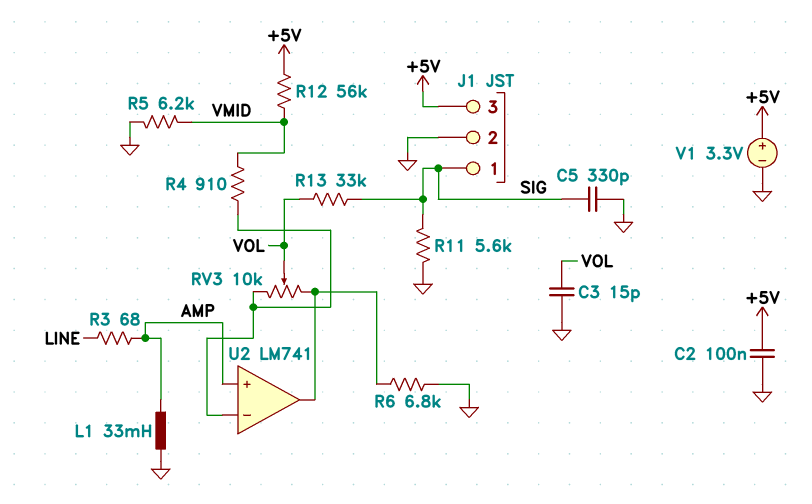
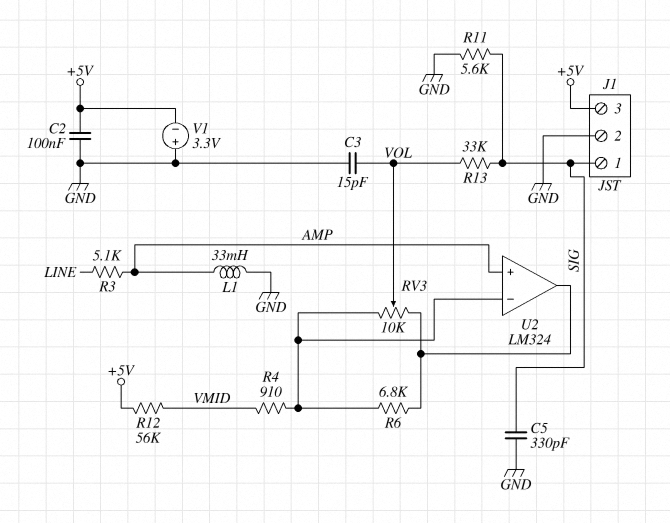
R3: 68 (AMP, LINE) -> 5.1k (AMP, LINE)
R5: 6.2k (GND, VMID) -> none
R6: 6.8k (GND, U2/out) -> 6.8k (U2/in-, U2/out)
U2: LM741 -> LM324
V1: 3.3V (plus +5V, minus GND) -> 3.3V (plus GND, minus +5V)

